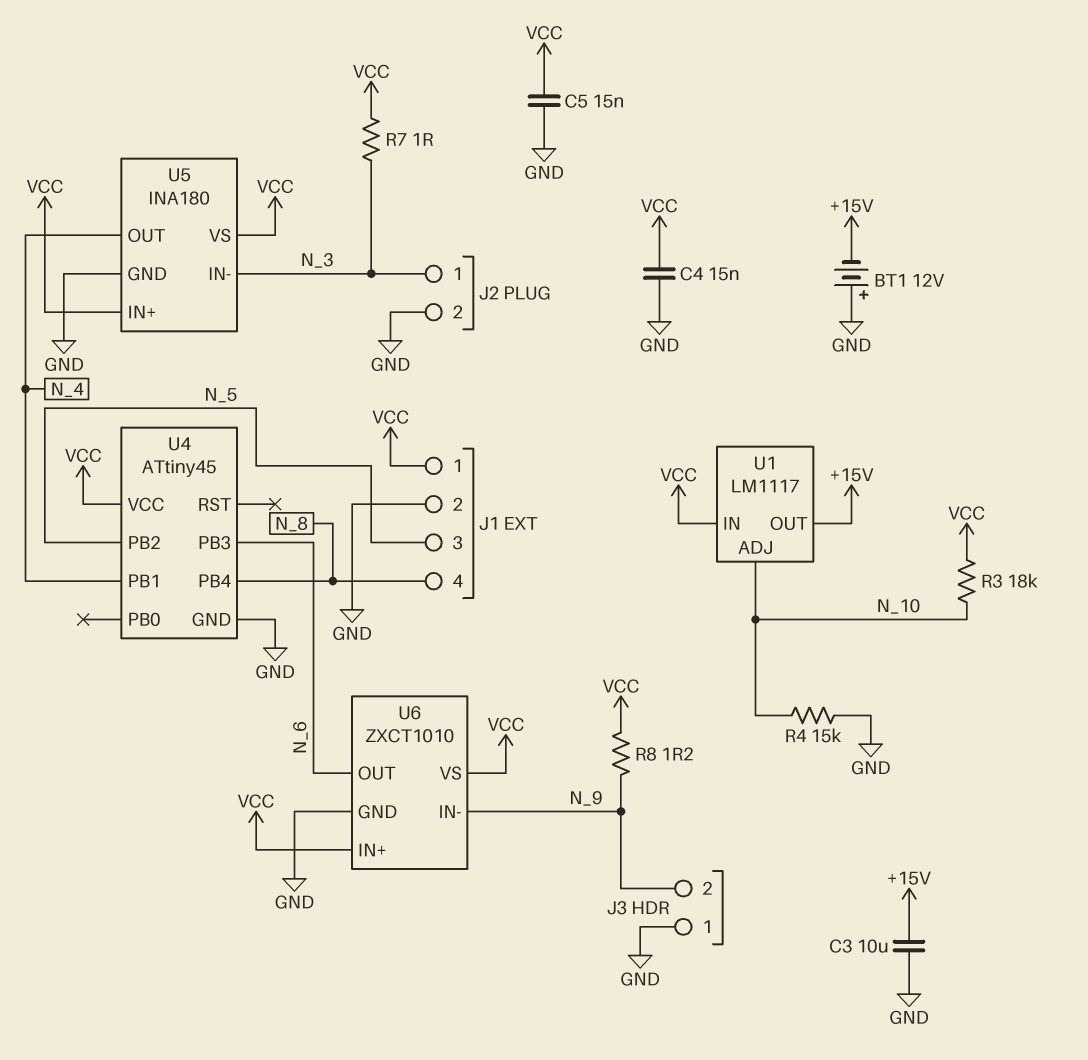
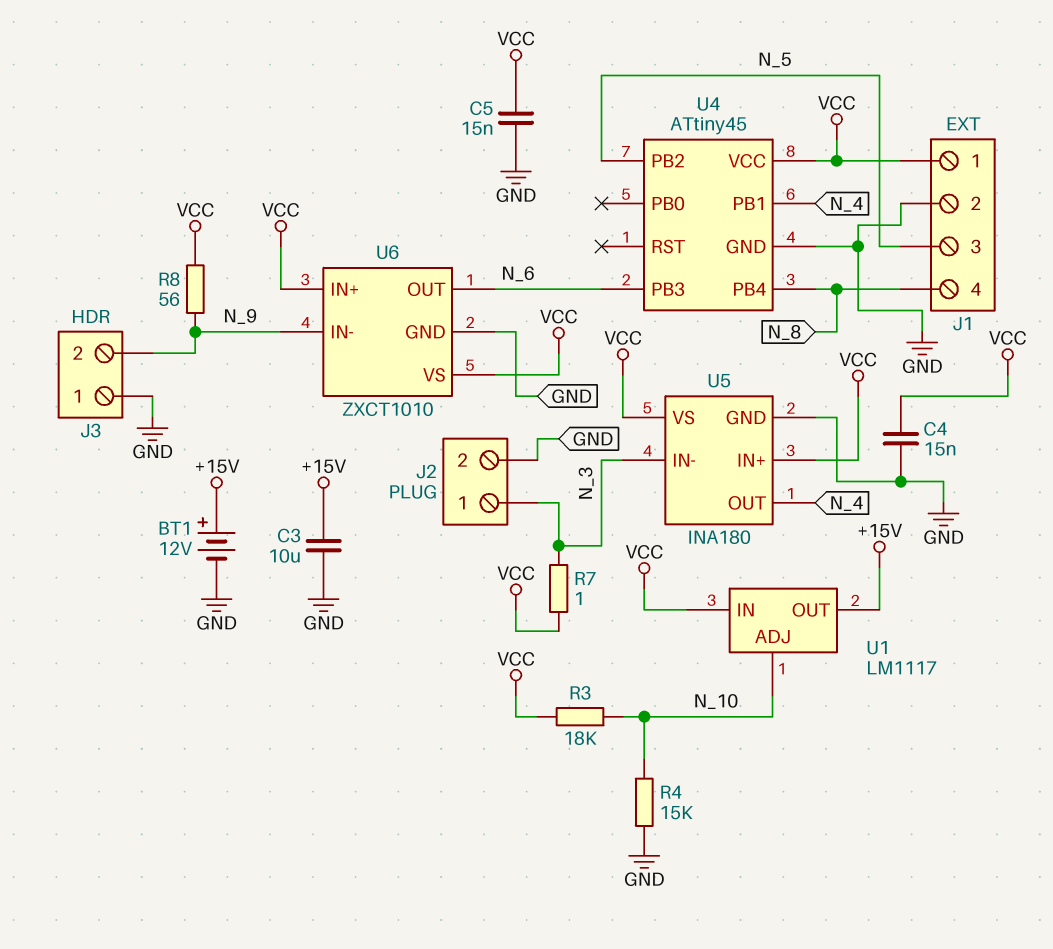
BT1: 12V (plus GND, minus +15V) -> 12V (plus +15V, minus GND)
R8: 1.2 (N_9, VCC) -> 56 (N_9, VCC)

